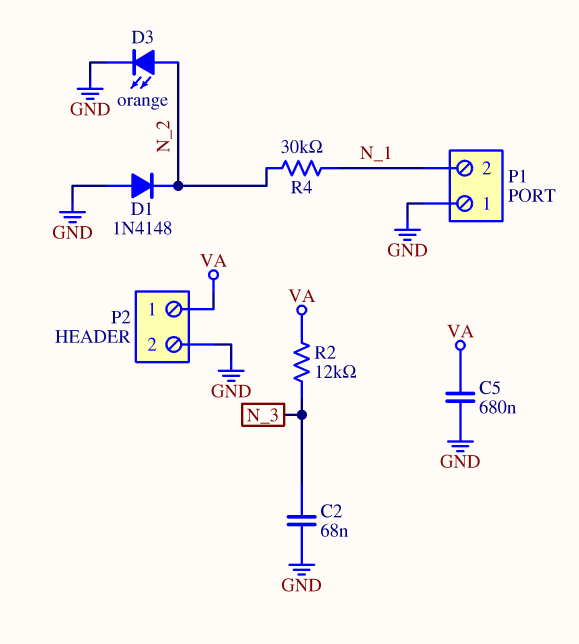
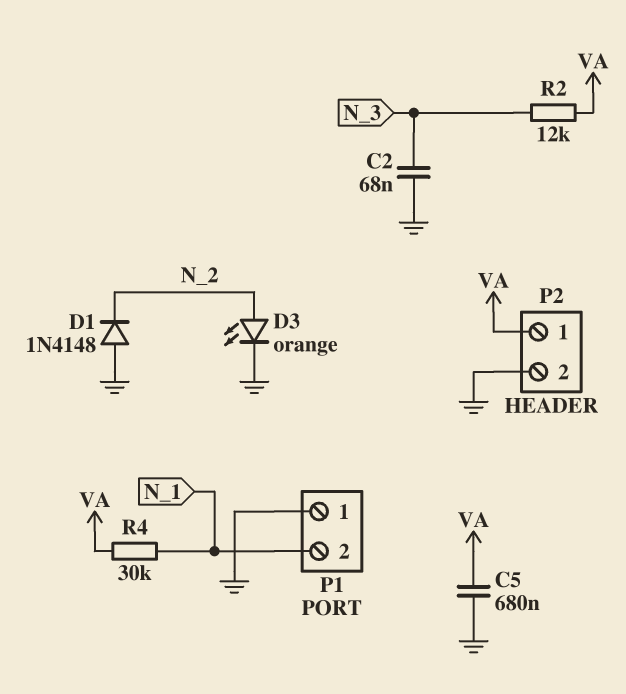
R4: 30k (N_1, N_2) -> 30k (N_1, VA)

